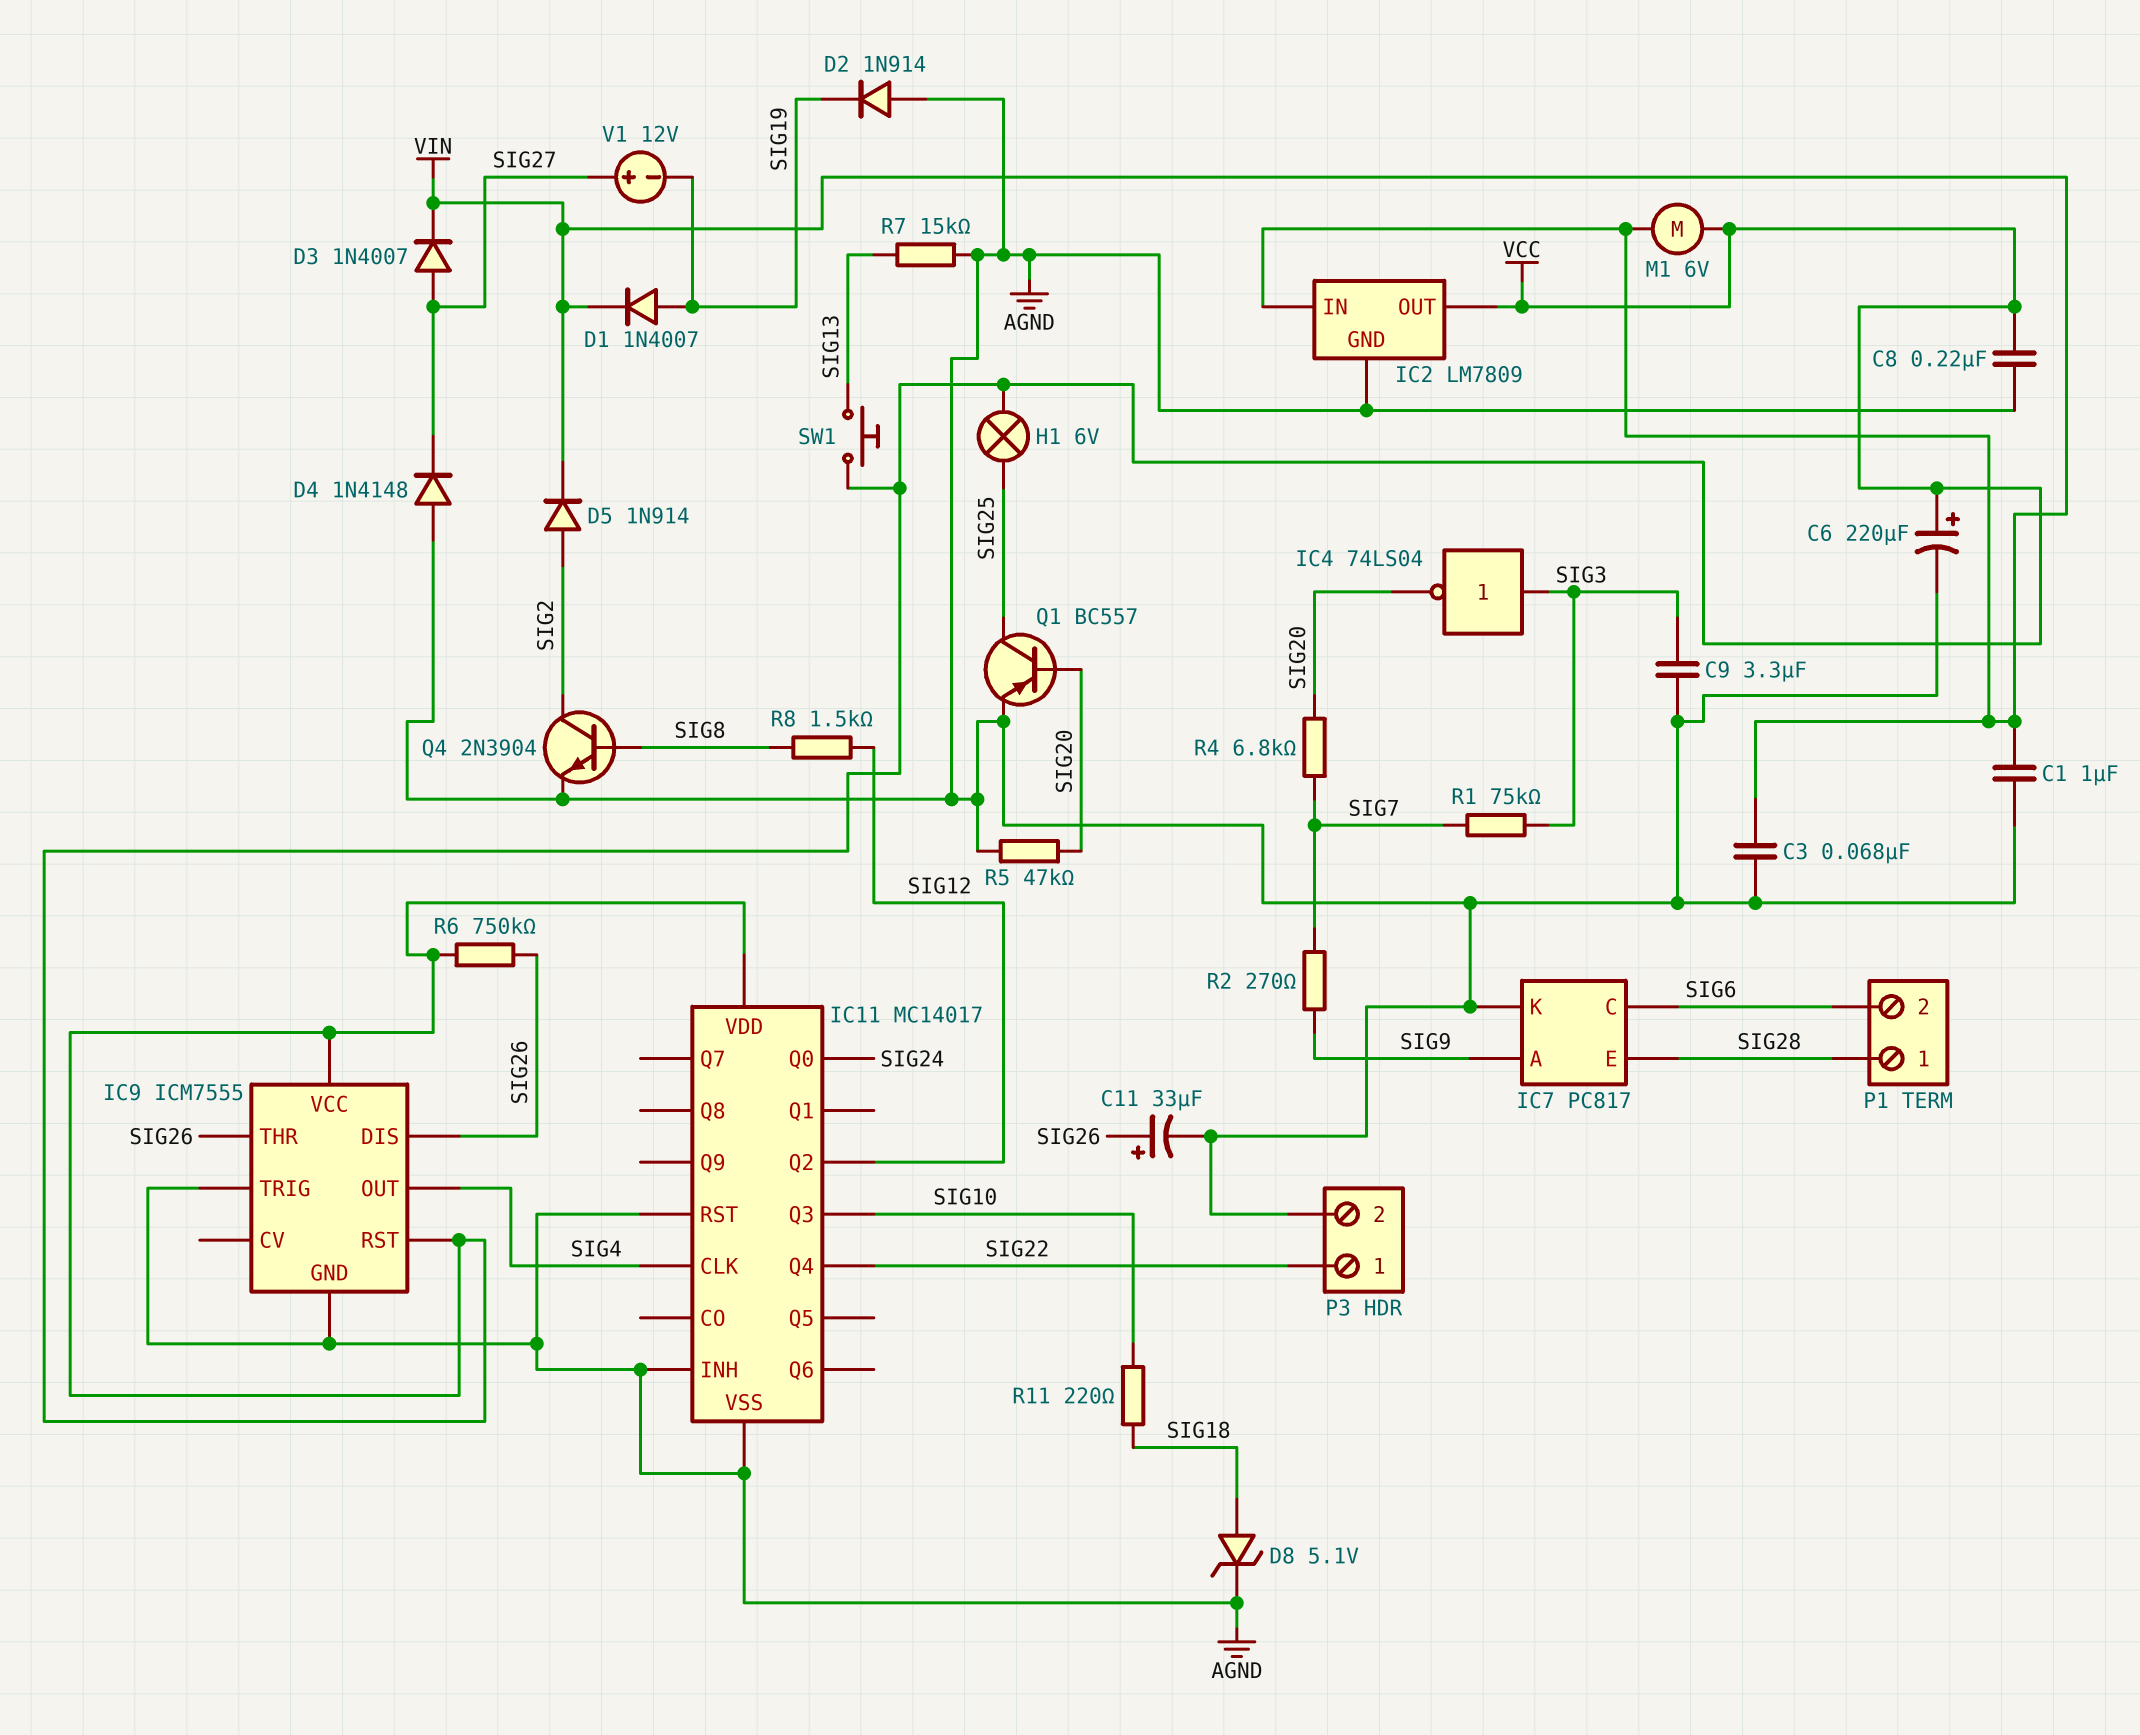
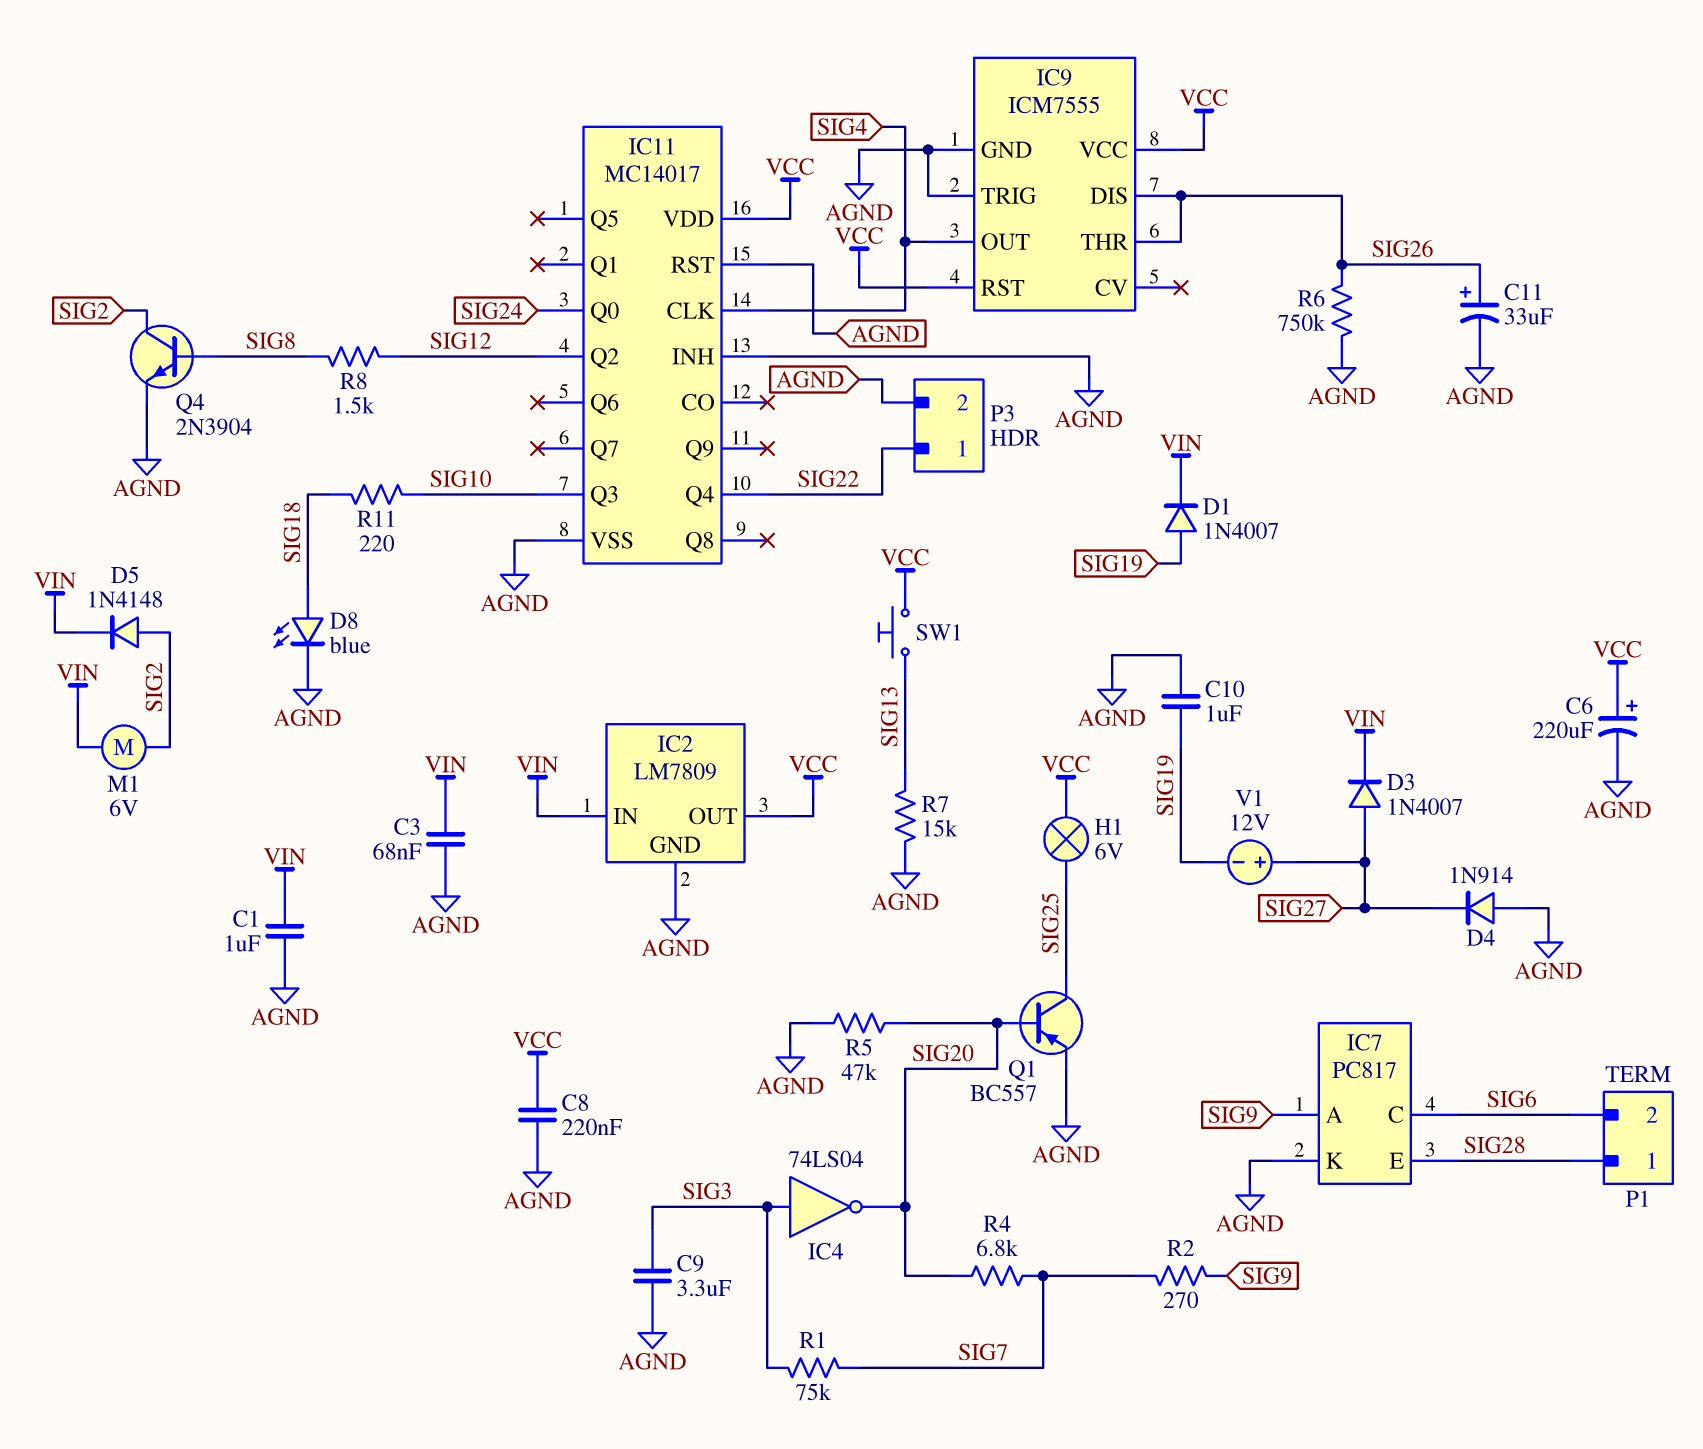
C10: none -> 1uF (AGND, SIG19)
D2: diode 1N914 (A AGND, K SIG19) -> none
D4: diode 1N4148 (A AGND, K SIG27) -> diode 1N914 (A AGND, K SIG27)
D5: diode 1N914 (A SIG2, K VIN) -> diode 1N4148 (A SIG2, K VIN)
D8: zener 5.1V (A SIG18, K AGND) -> LED blue (A SIG18, K AGND)
M1: motor 6V (VCC, VIN) -> motor 6V (SIG2, VIN)
R6: 750k (SIG26, VCC) -> 750k (AGND, SIG26)

